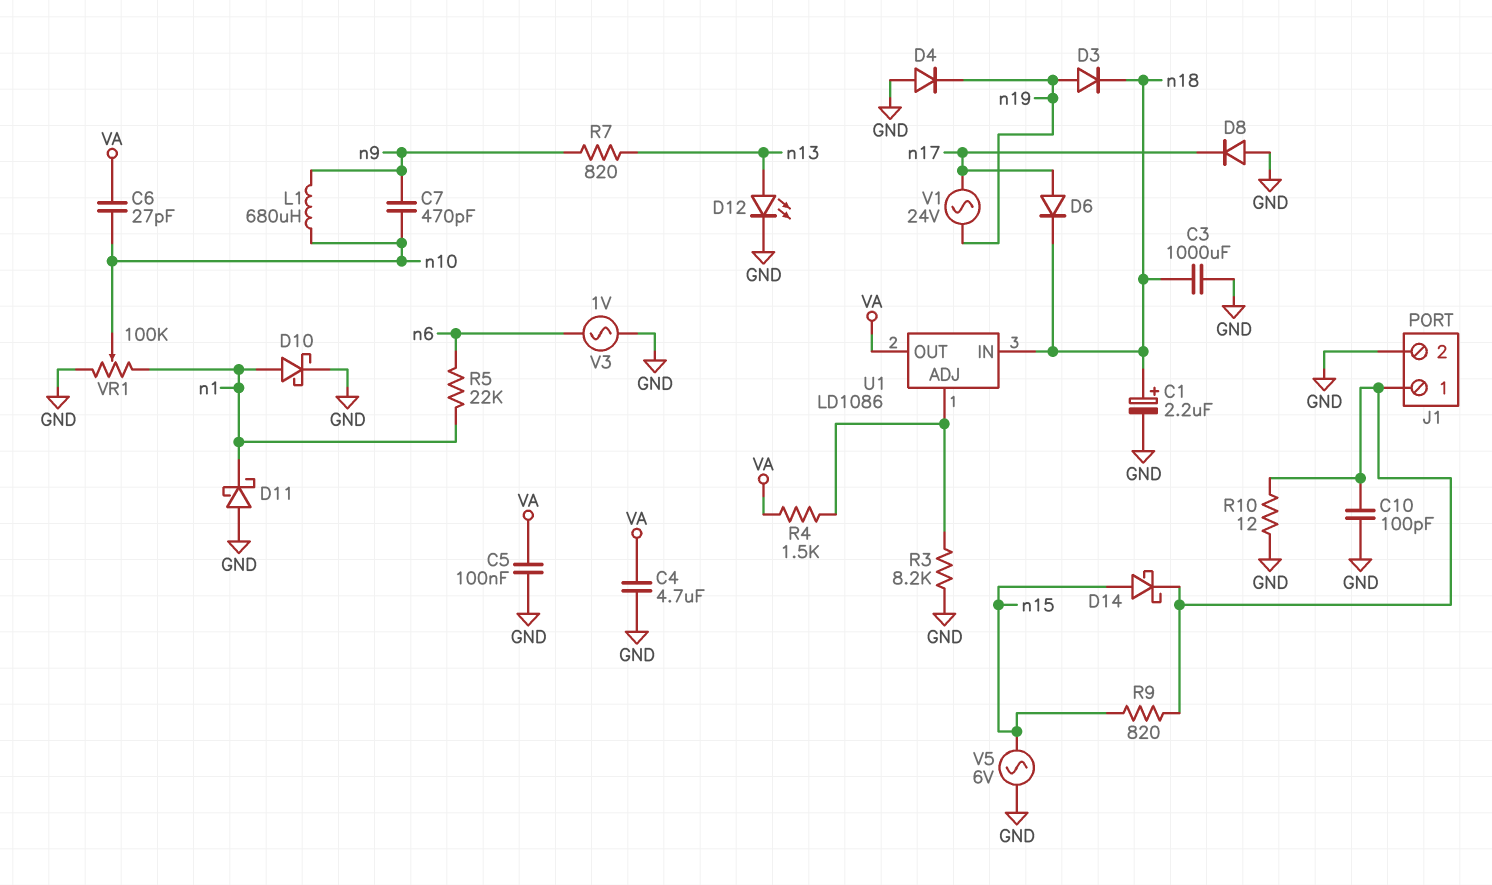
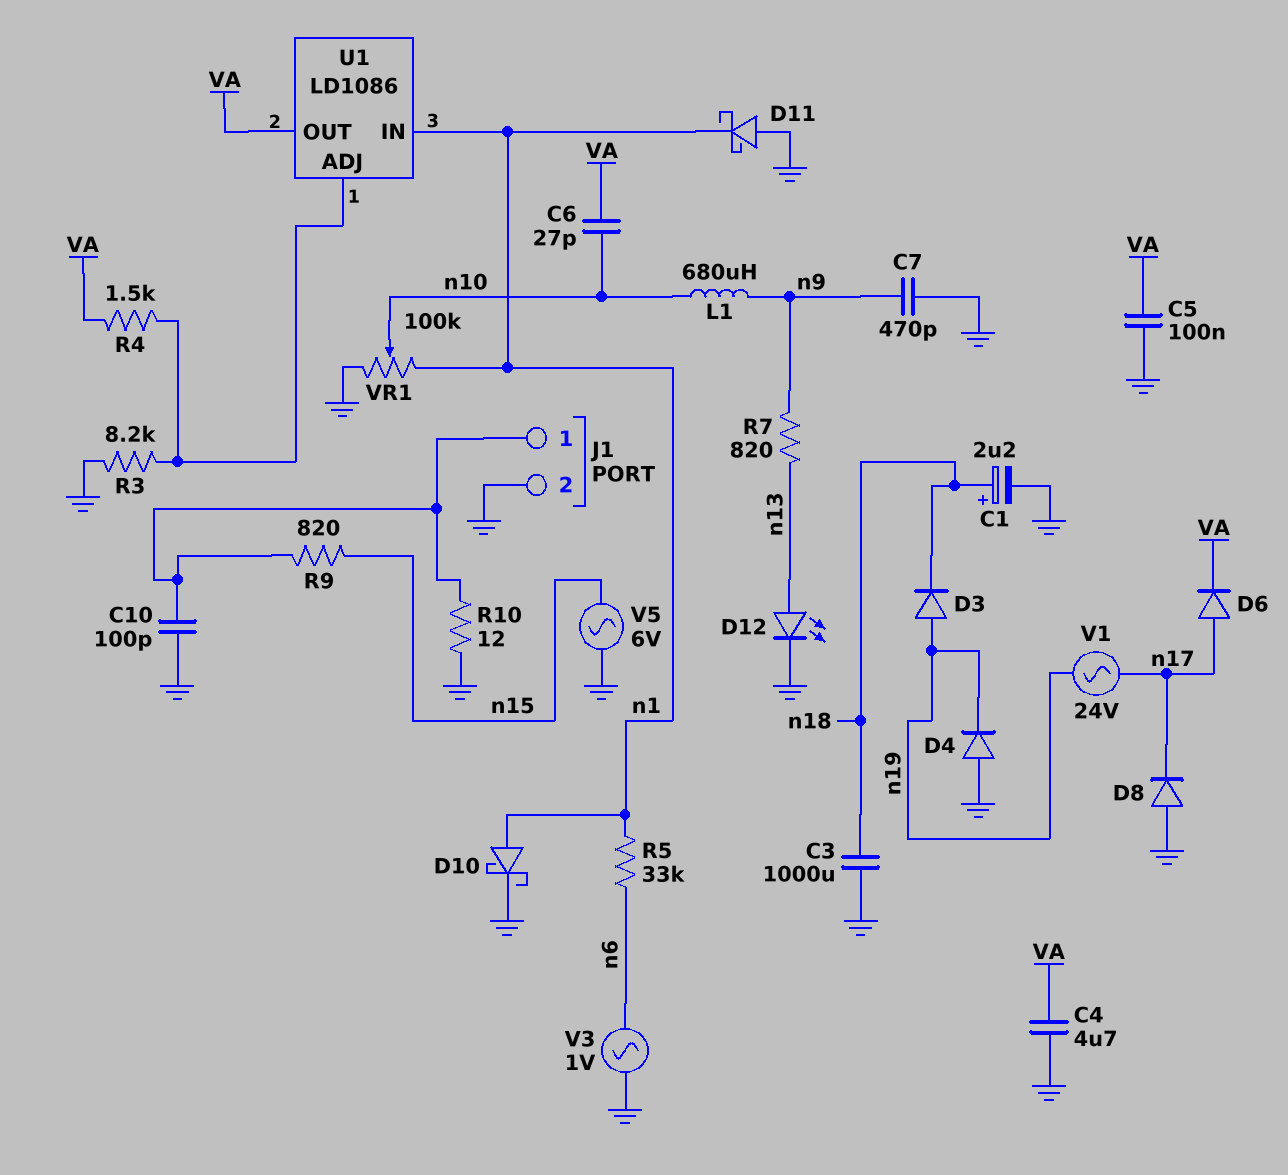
C7: 470pF (n9, n10) -> 470pF (GND, n9)
D6: diode (A n17, K n18) -> diode (A n17, K VA)
D14: schottky (A n15, K J1/1) -> none
R5: 22k (n1, n6) -> 33k (n1, n6)
U1 pin IN: n18 -> n1

